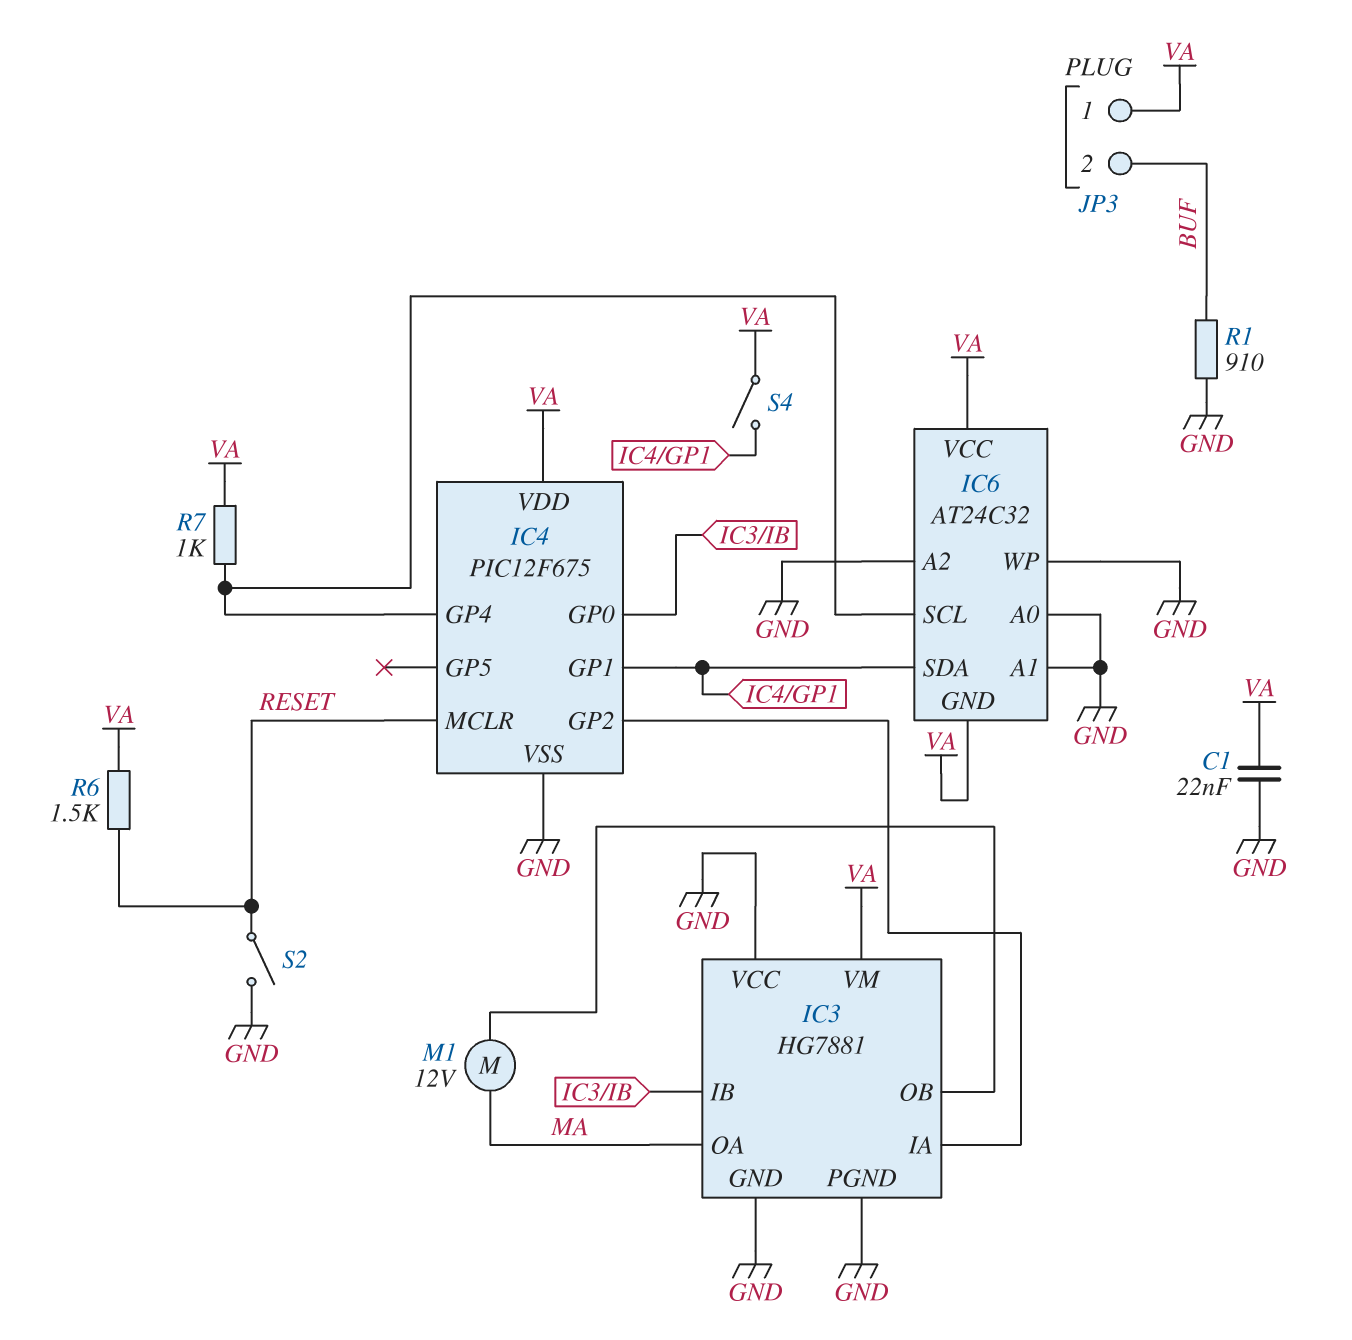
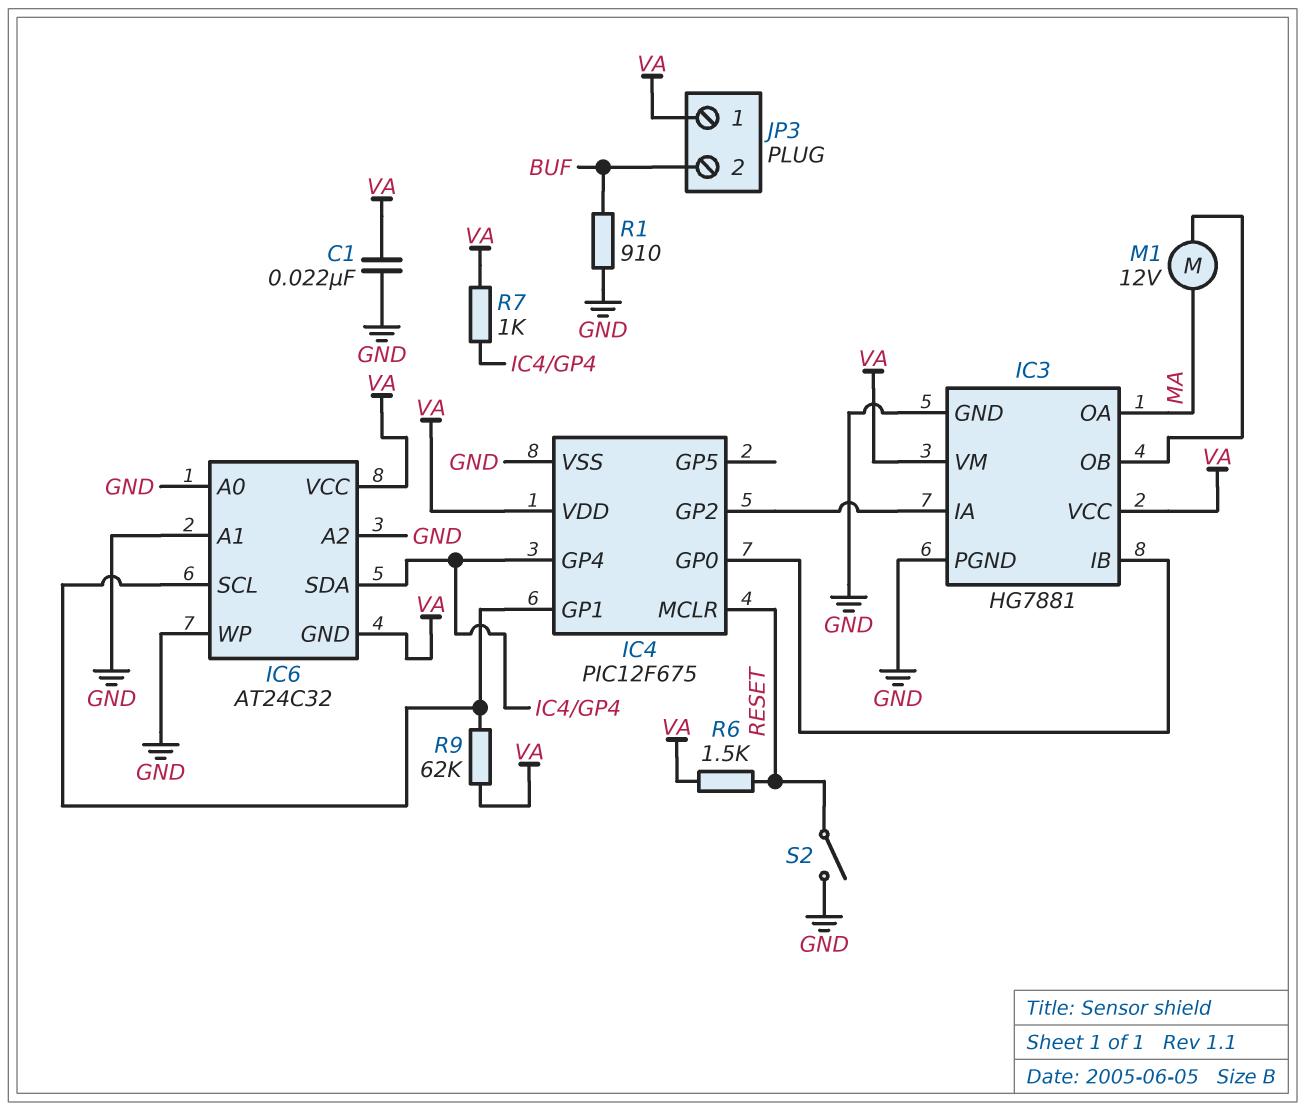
IC3 pin VCC: GND -> VA
IC6 pin SCL: IC4/GP4 -> IC4/GP1
IC6 pin SDA: IC4/GP1 -> IC4/GP4
R9: none -> 62k (IC4/GP1, VA)
S4: switch (IC4/GP1, VA) -> none

